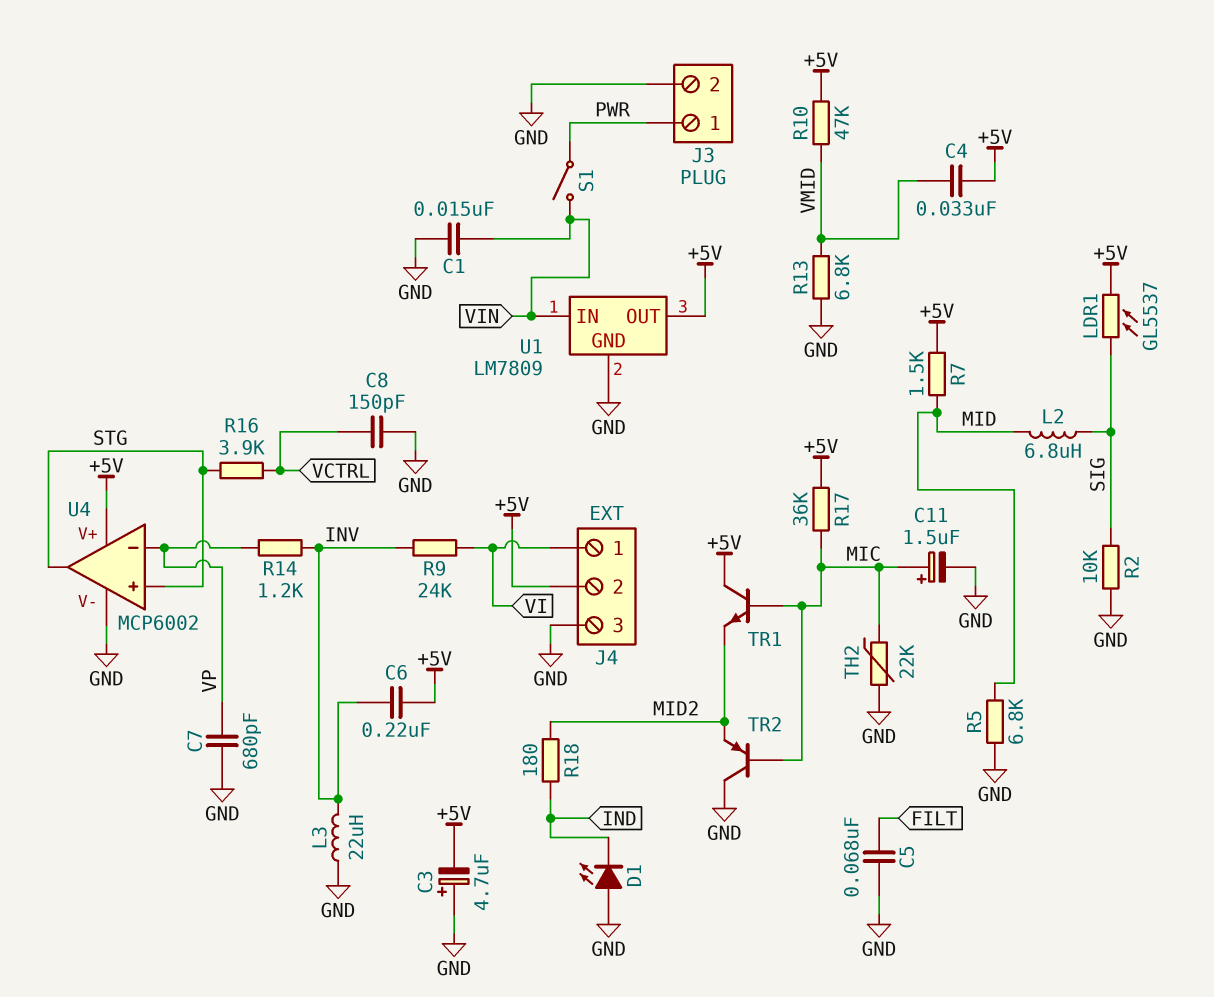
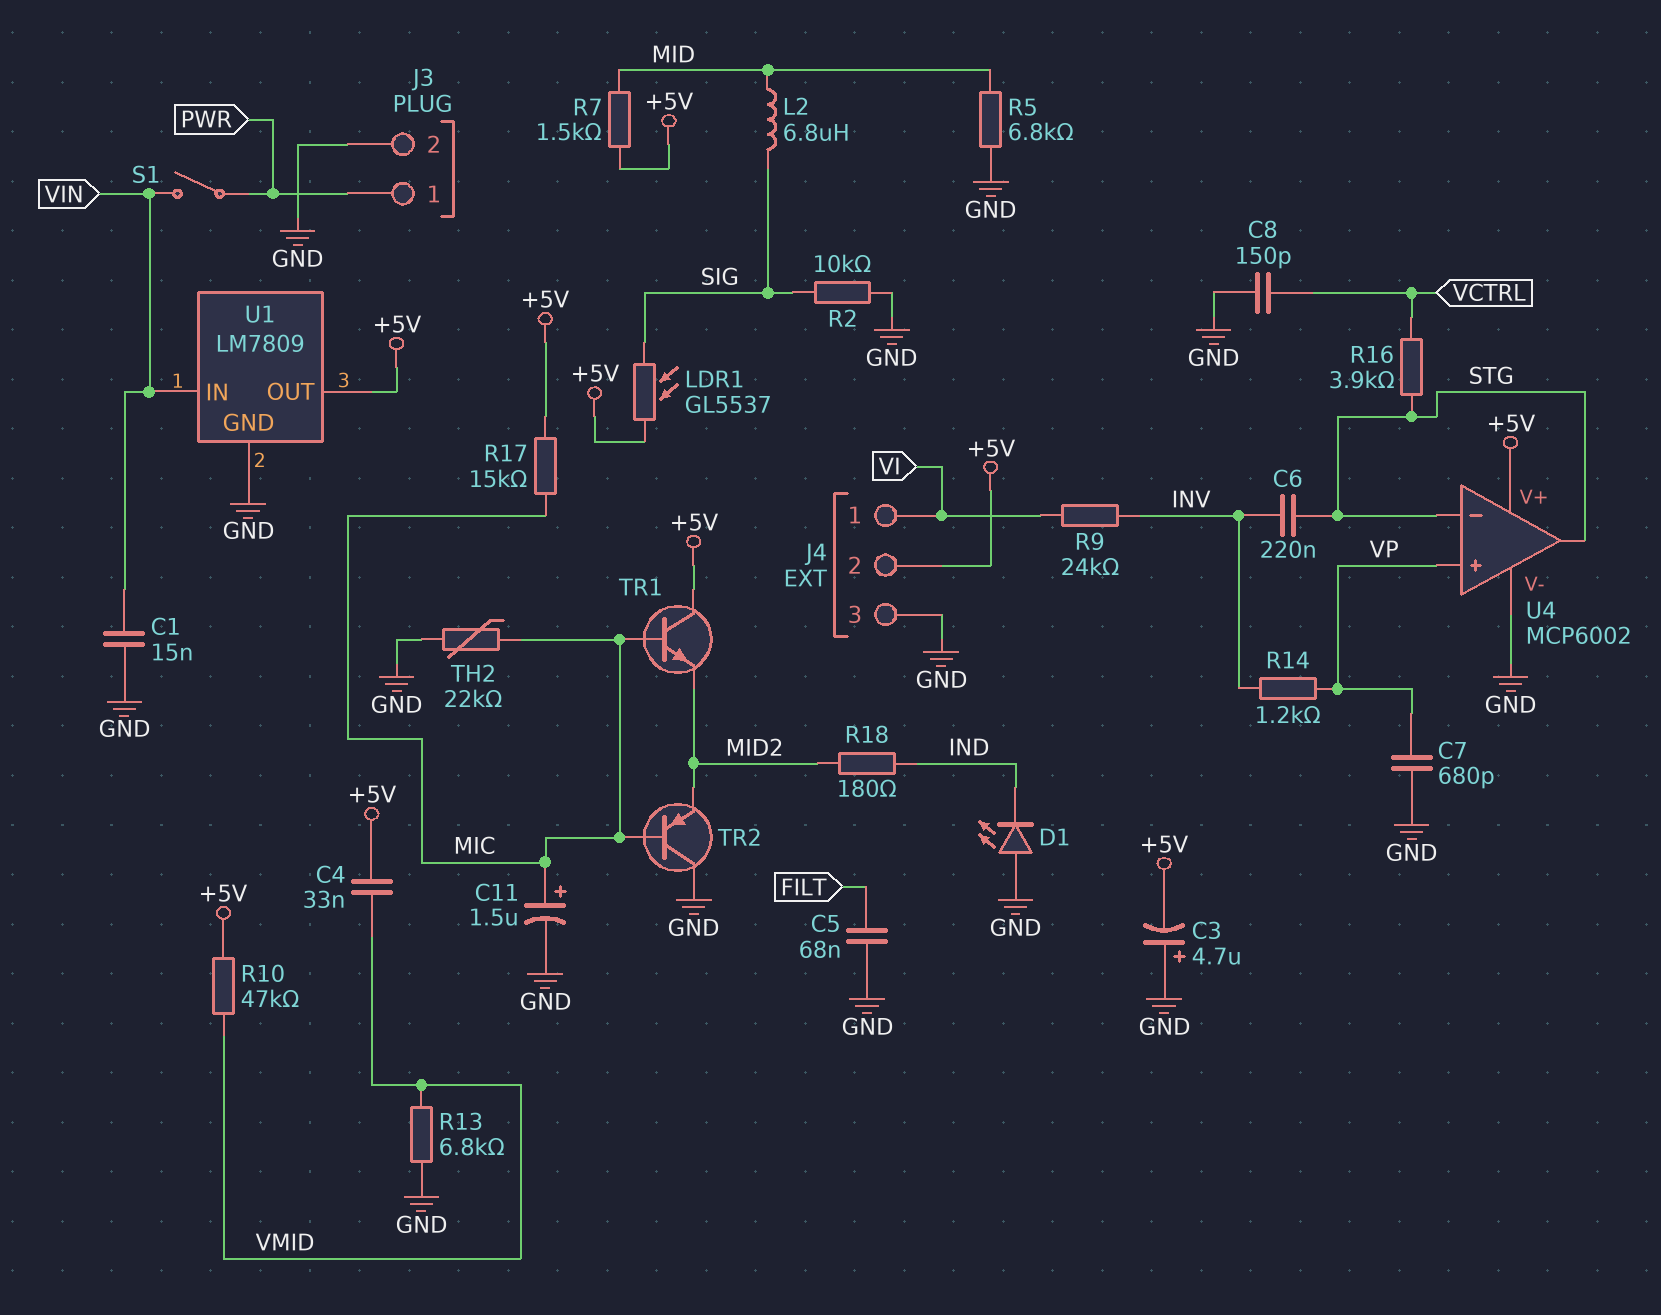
C6: 220nF (+5V, INV) -> 220nF (INV, STG)
L3: 22uH (GND, INV) -> none
R17: 36k (+5V, MIC) -> 15k (+5V, MIC)
U4 pin in+: STG -> VP
U4 pin in-: VP -> STG

